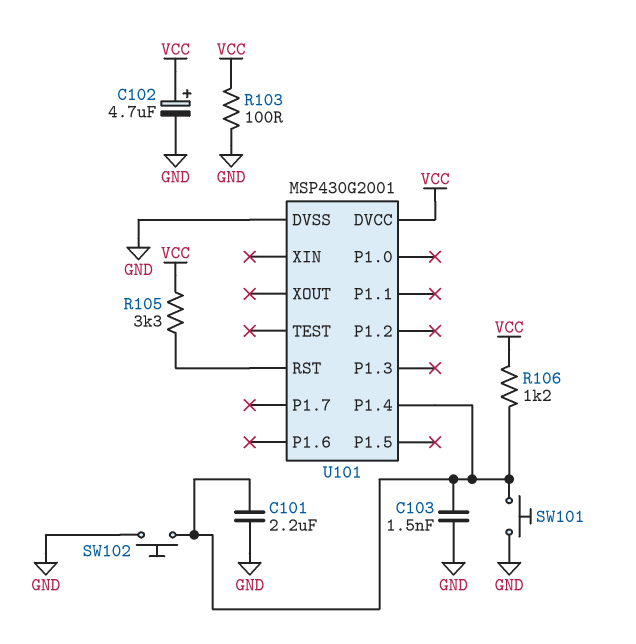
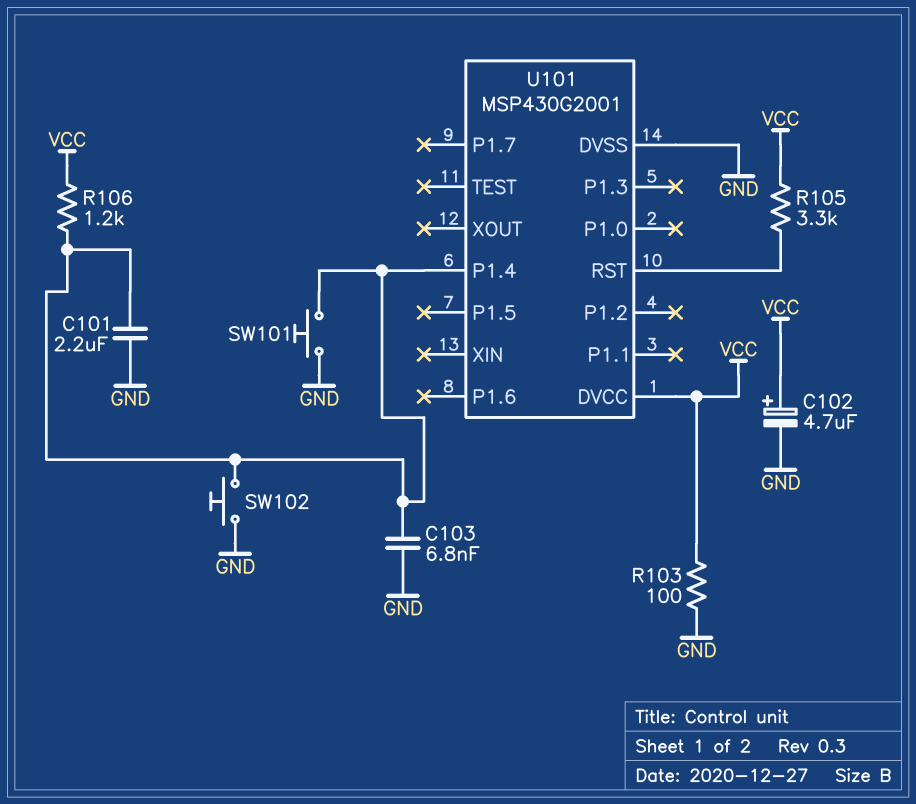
C103: 1.5nF (GND, U101/P1.4) -> 6.8nF (GND, U101/P1.4)

